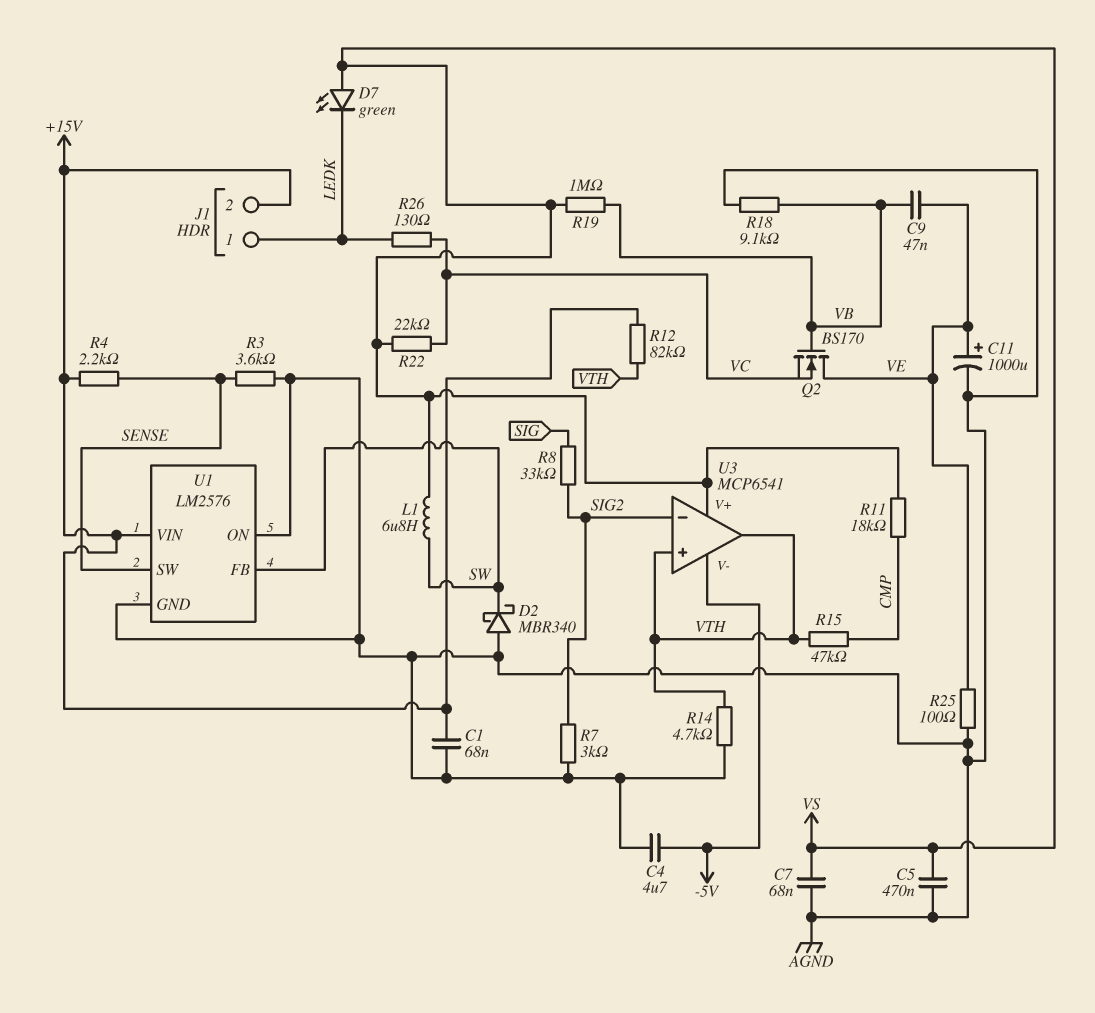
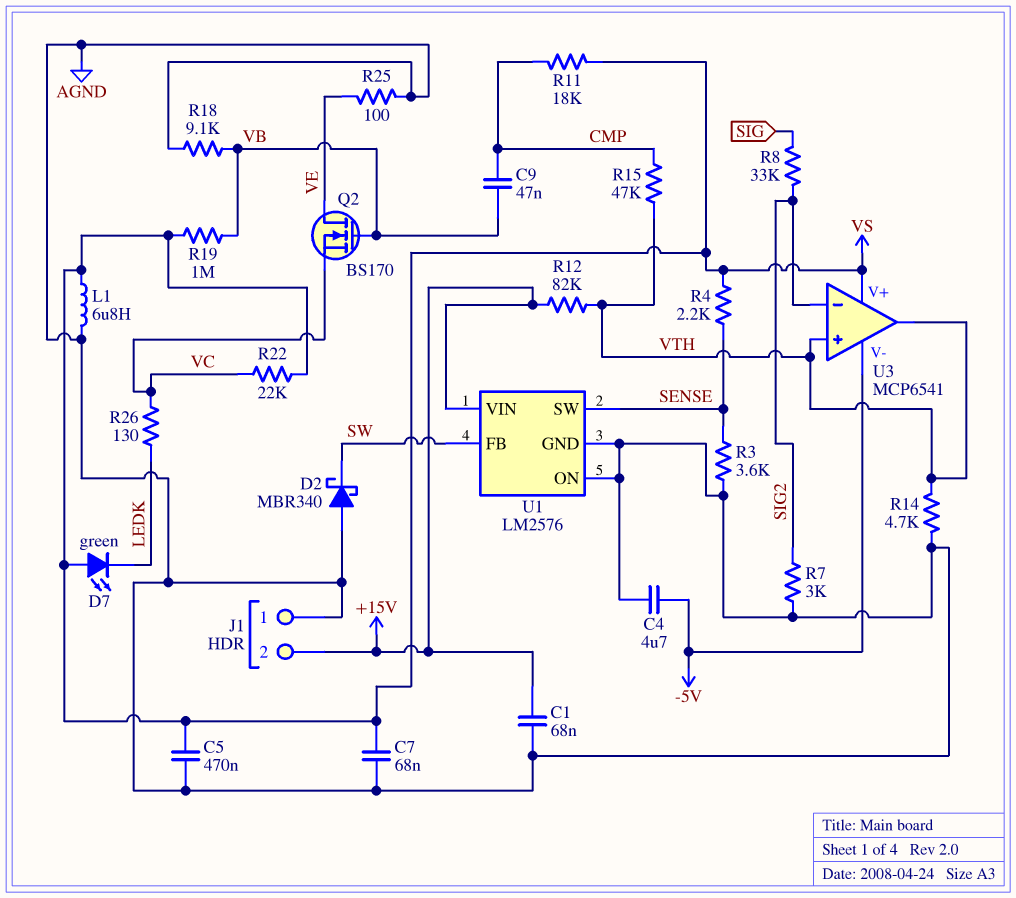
C9: 47nF (VB, VE) -> 47nF (CMP, VB)
C11: 1000uF (plus VE, minus AGND) -> none
J1 pin 1: LEDK -> AGND
L1: 6.8uH (SW, VS) -> 6.8uH (AGND, VS)
R4: 2.2k (+15V, SENSE) -> 2.2k (SENSE, VS)

